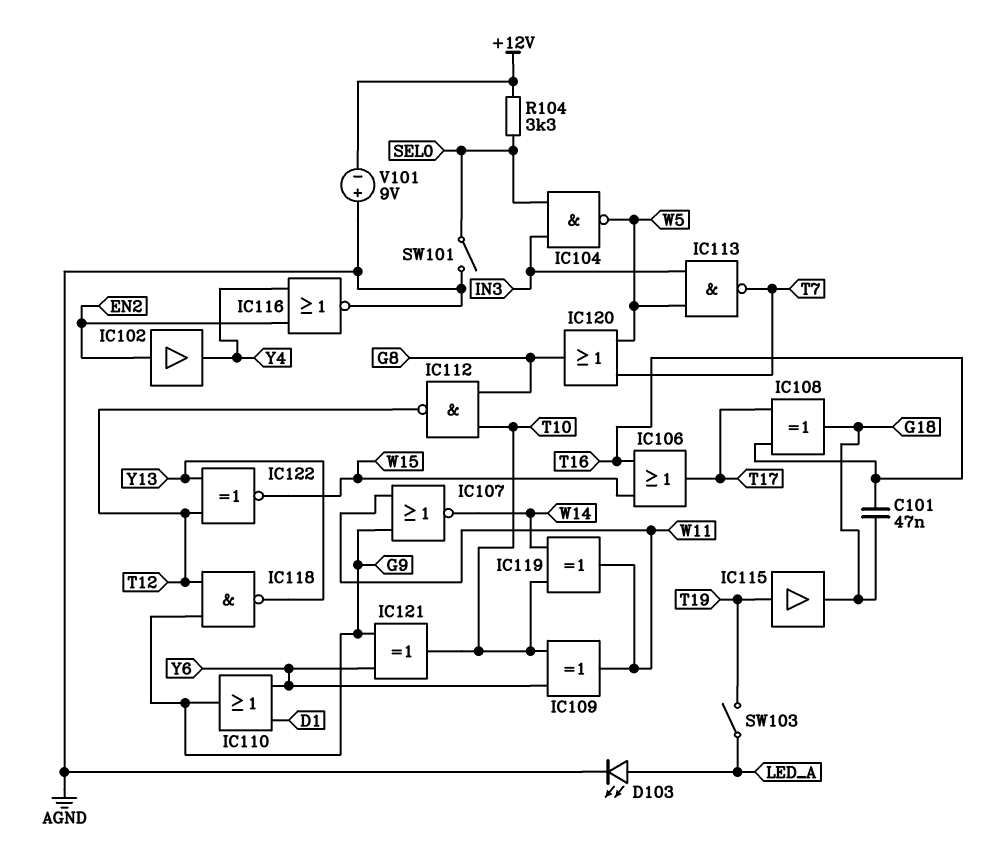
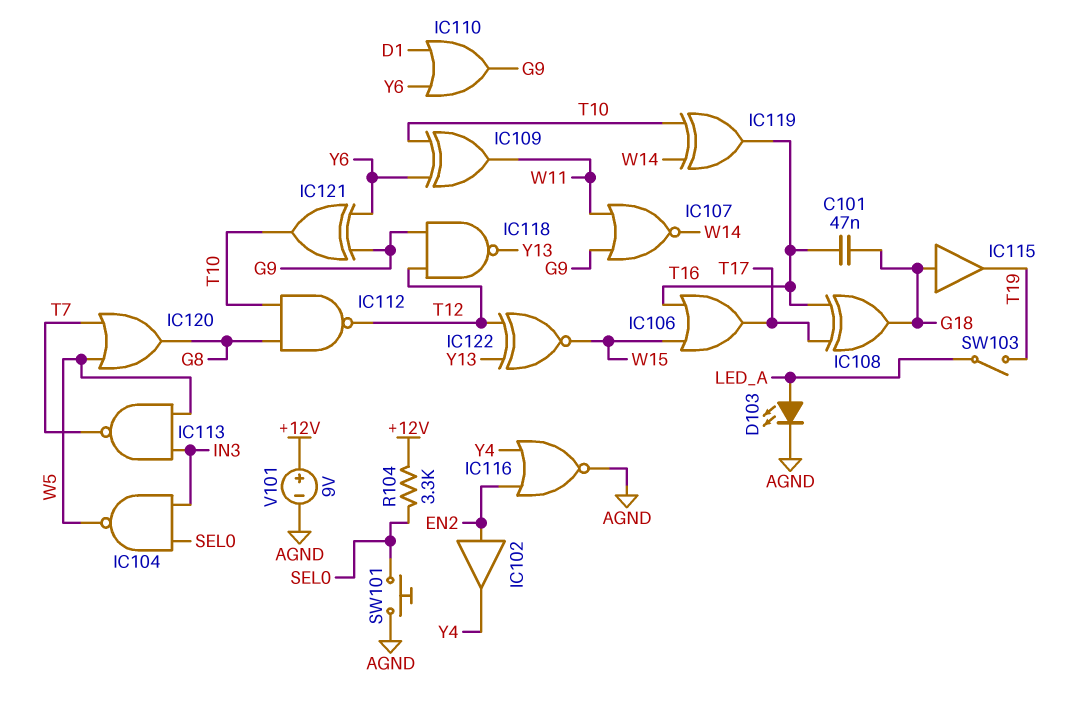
IC115: buffer (in T19, out G18) -> buffer (in G18, out T19)
IC119: XOR (in T10, in W14, out W11) -> XOR (in T10, in W14, out T16)
SW101: switch (AGND, SEL0) -> button (AGND, SEL0)
V101: 9V (plus AGND, minus +12V) -> 9V (plus +12V, minus AGND)

